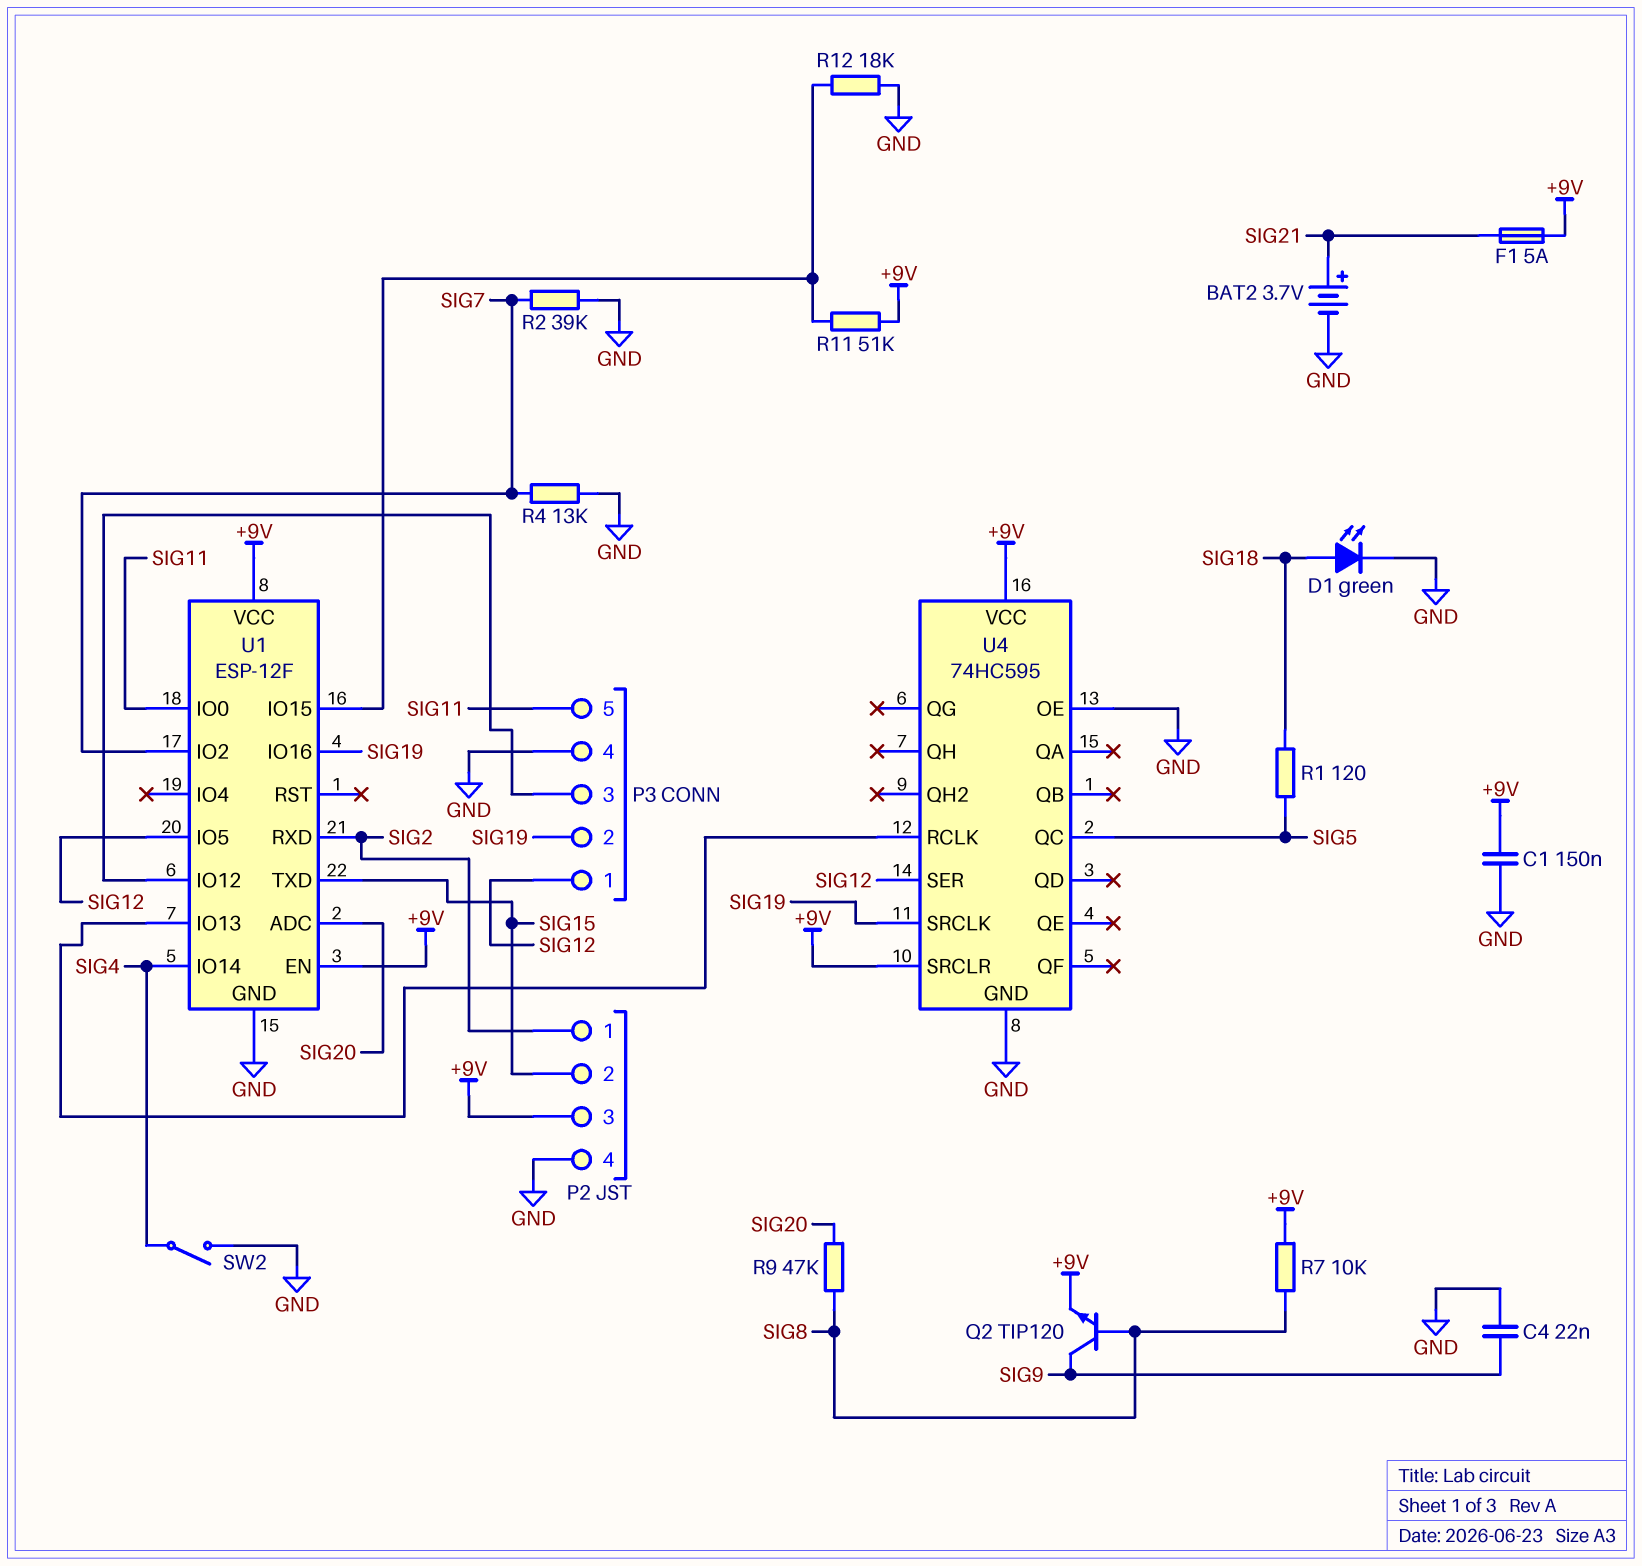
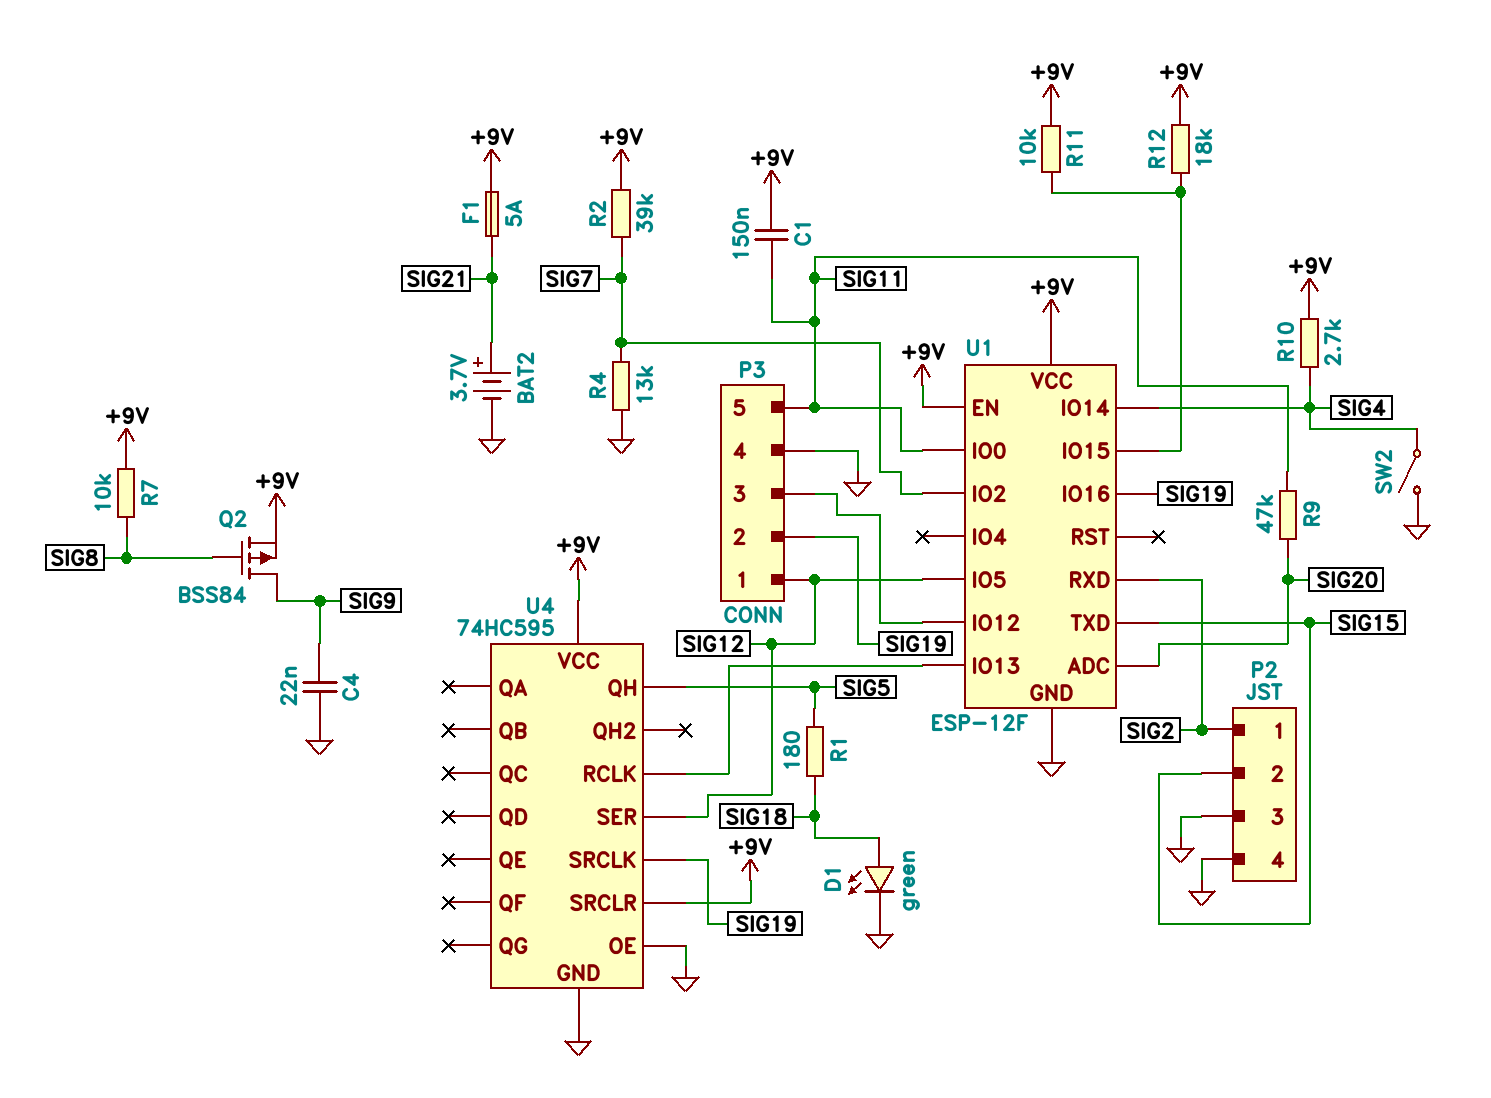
C1: 150nF (+9V, GND) -> 150nF (+9V, SIG11)
P2 pin 3: +9V -> GND
Q2: NPN TIP120 (B SIG8, C SIG9, E +9V) -> PMOS BSS84 (G SIG8, D SIG9, S +9V)
R1: 120 (SIG5, SIG18) -> 180 (SIG5, SIG18)
R2: 39k (GND, SIG7) -> 39k (+9V, SIG7)
R9: 47k (SIG8, SIG20) -> 47k (SIG11, SIG20)
R10: none -> 2.7k (+9V, SIG4)
R11: 51k (+9V, U1/IO15) -> 10k (+9V, U1/IO15)
R12: 18k (GND, U1/IO15) -> 18k (+9V, U1/IO15)
U4 pin QC: SIG5 -> none
U4 pin QH: none -> SIG5

